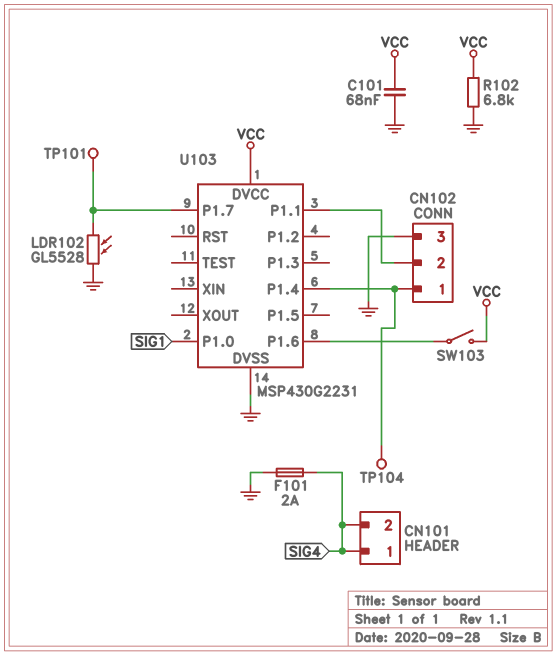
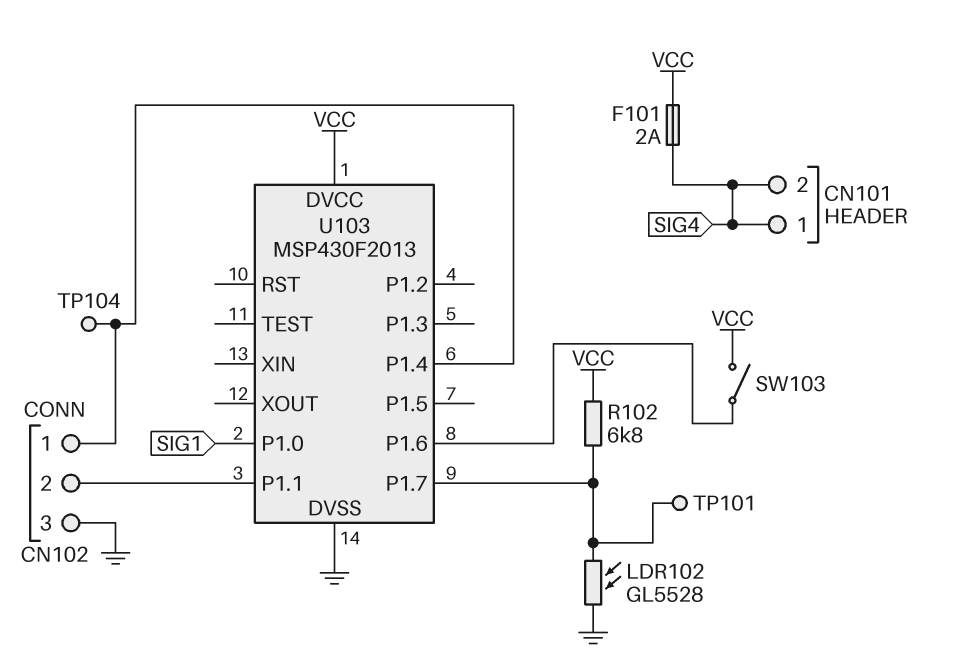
C101: 68nF (GND, VCC) -> none
F101: 2A (GND, SIG4) -> 2A (SIG4, VCC)
R102: 6.8k (GND, VCC) -> 6.8k (U103/P1.7, VCC)
U103: MSP430G2231 -> MSP430F2013

